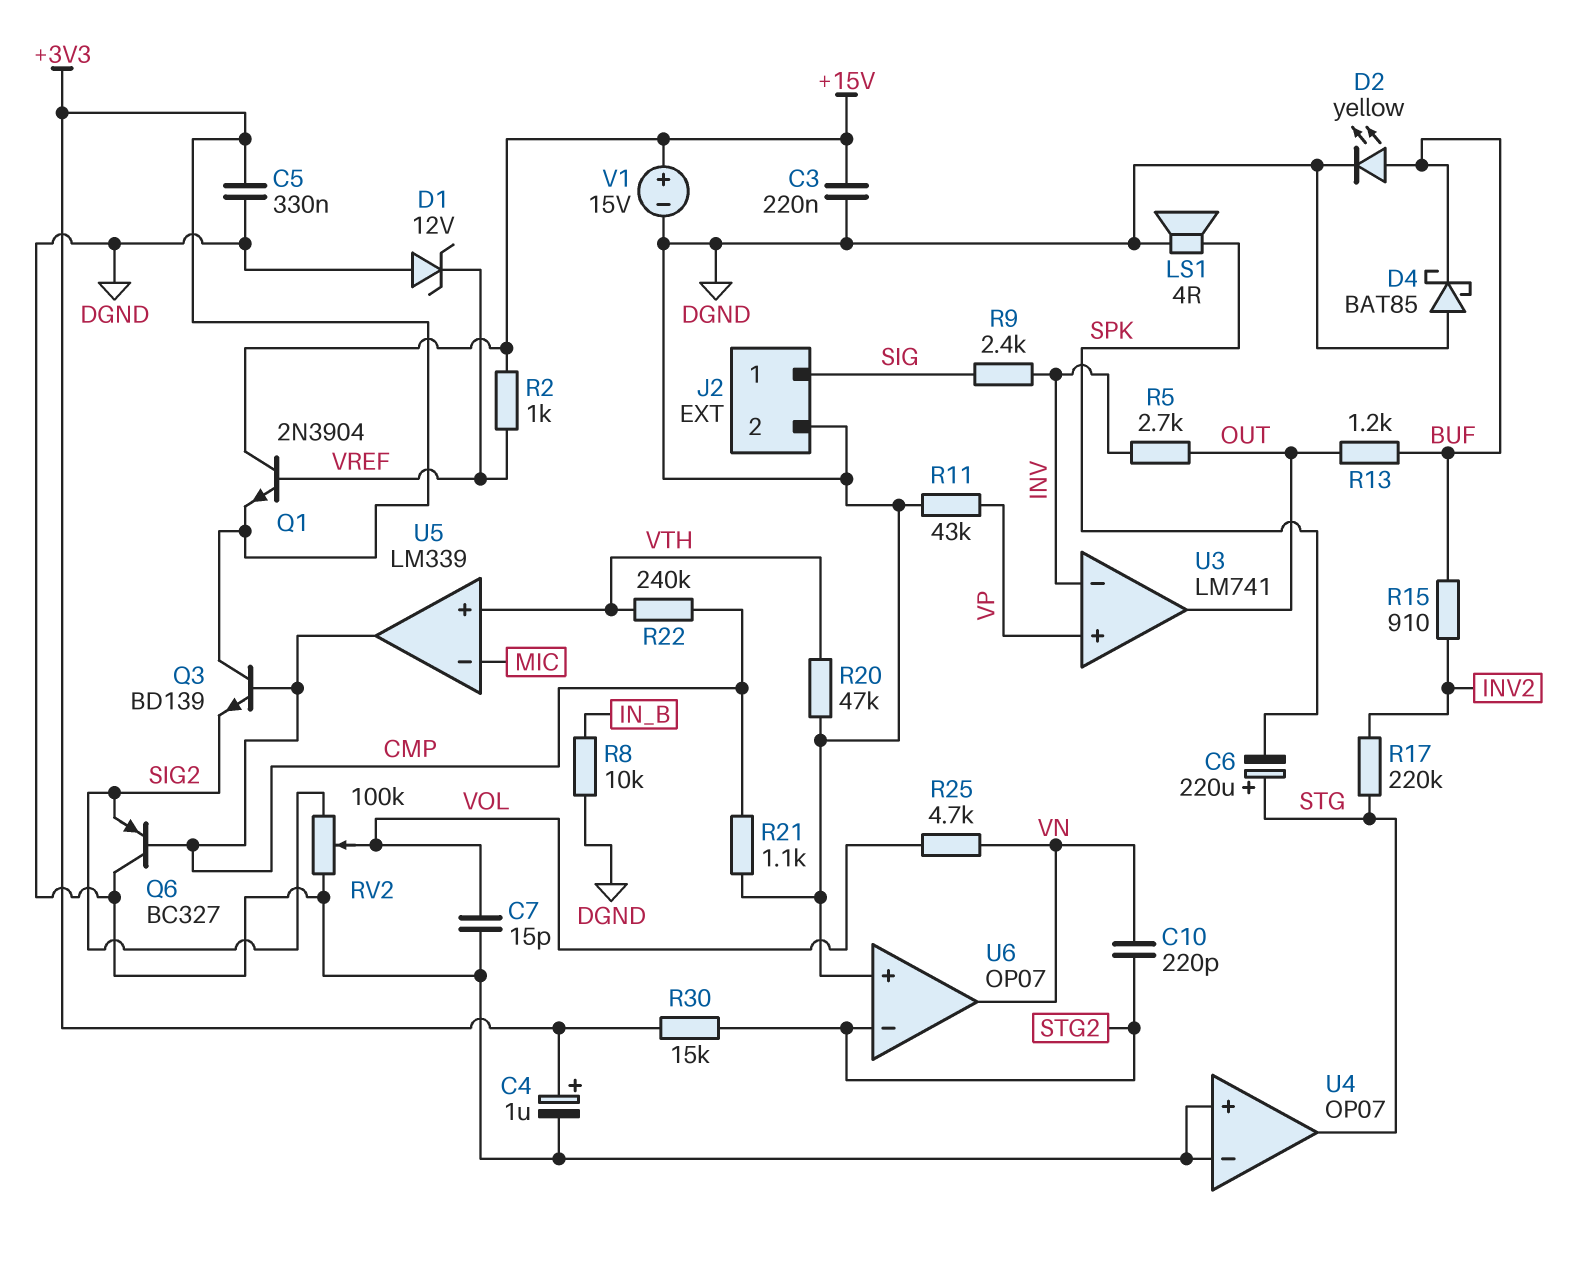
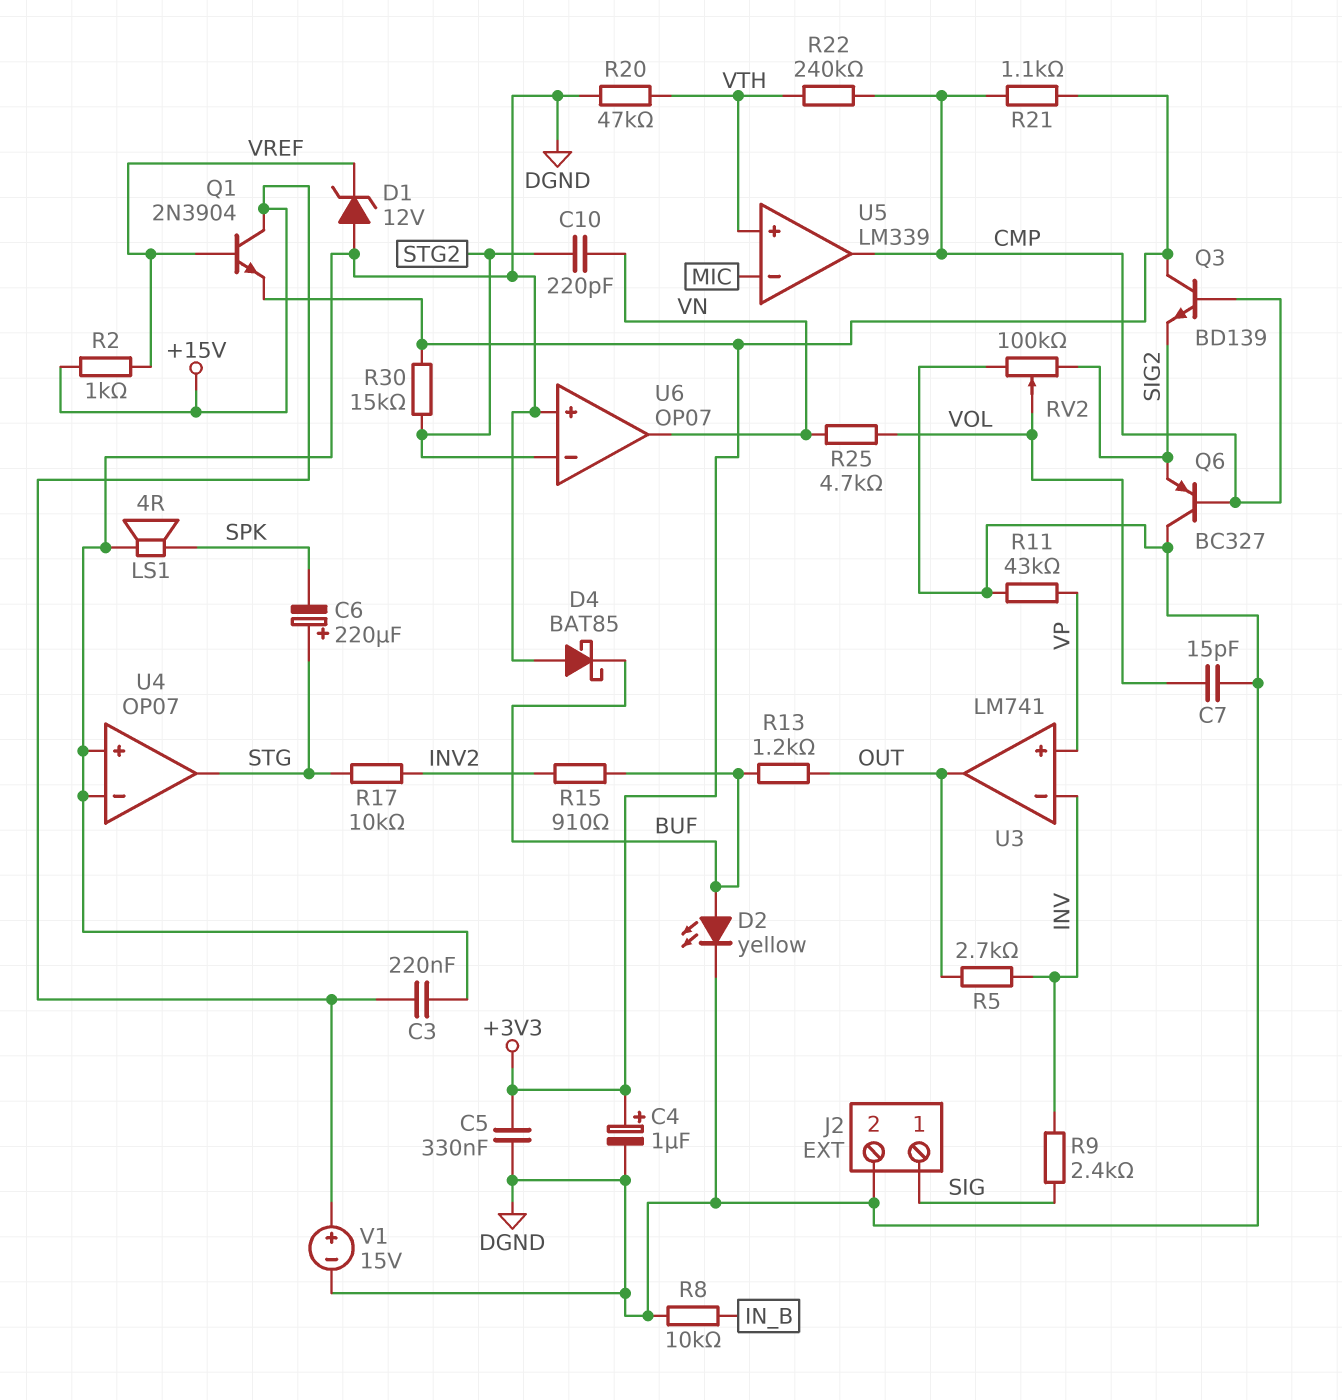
R17: 220k (INV2, STG) -> 10k (INV2, STG)
R21: 1.1k (CMP, DGND) -> 1.1k (+3V3, CMP)

